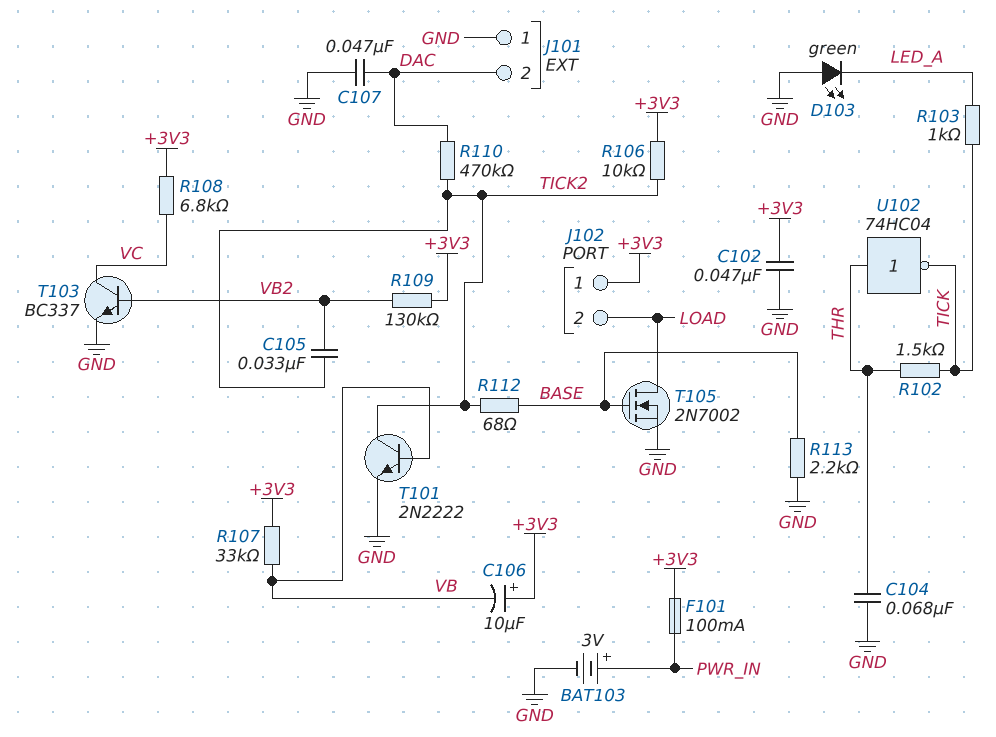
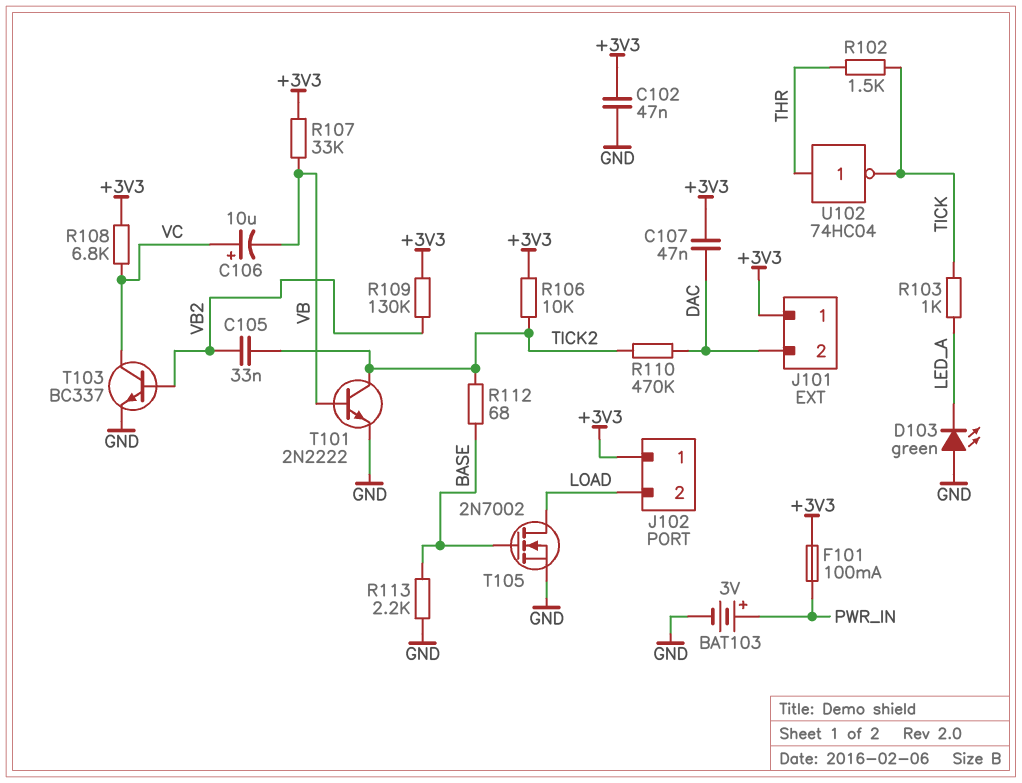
C104: 68nF (GND, THR) -> none
C106: 10uF (plus +3V3, minus VB) -> 10uF (plus VC, minus VB)
C107: 47nF (DAC, GND) -> 47nF (+3V3, DAC)
J101 pin 1: GND -> +3V3

